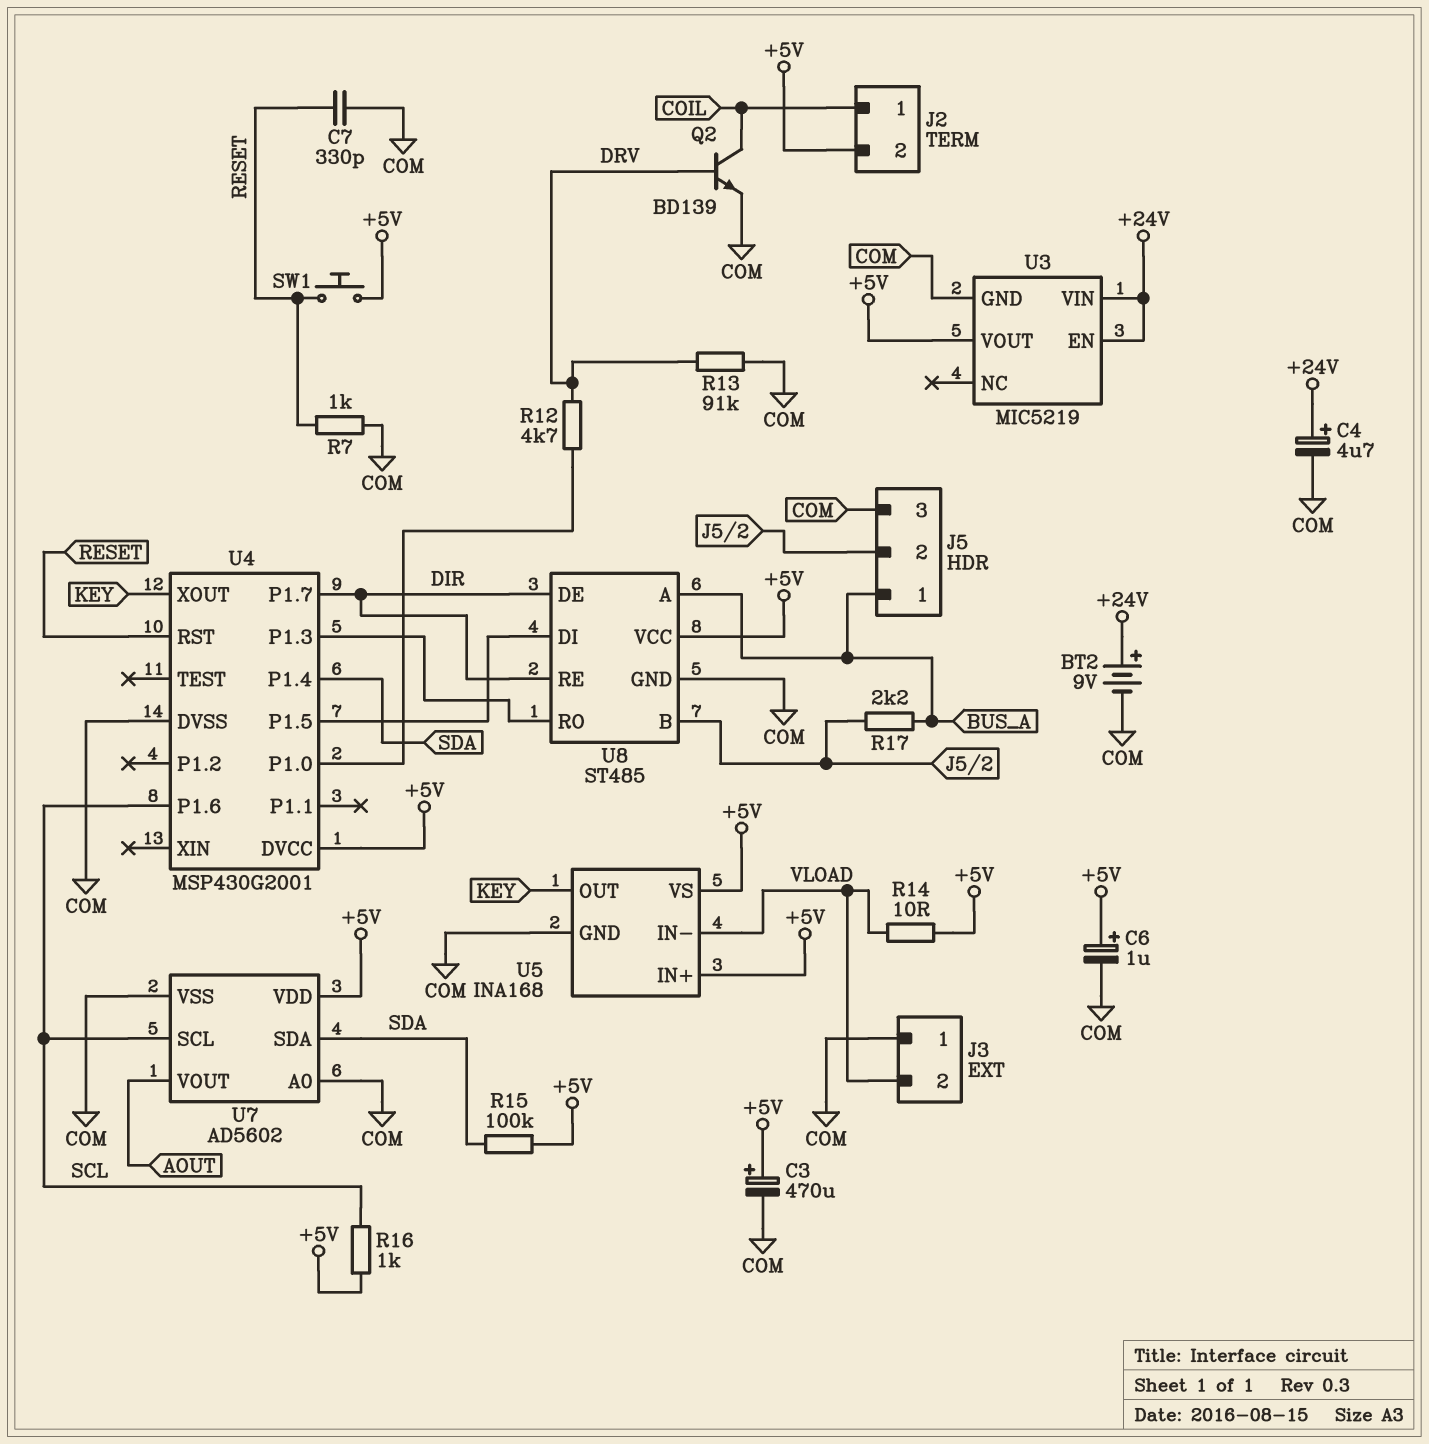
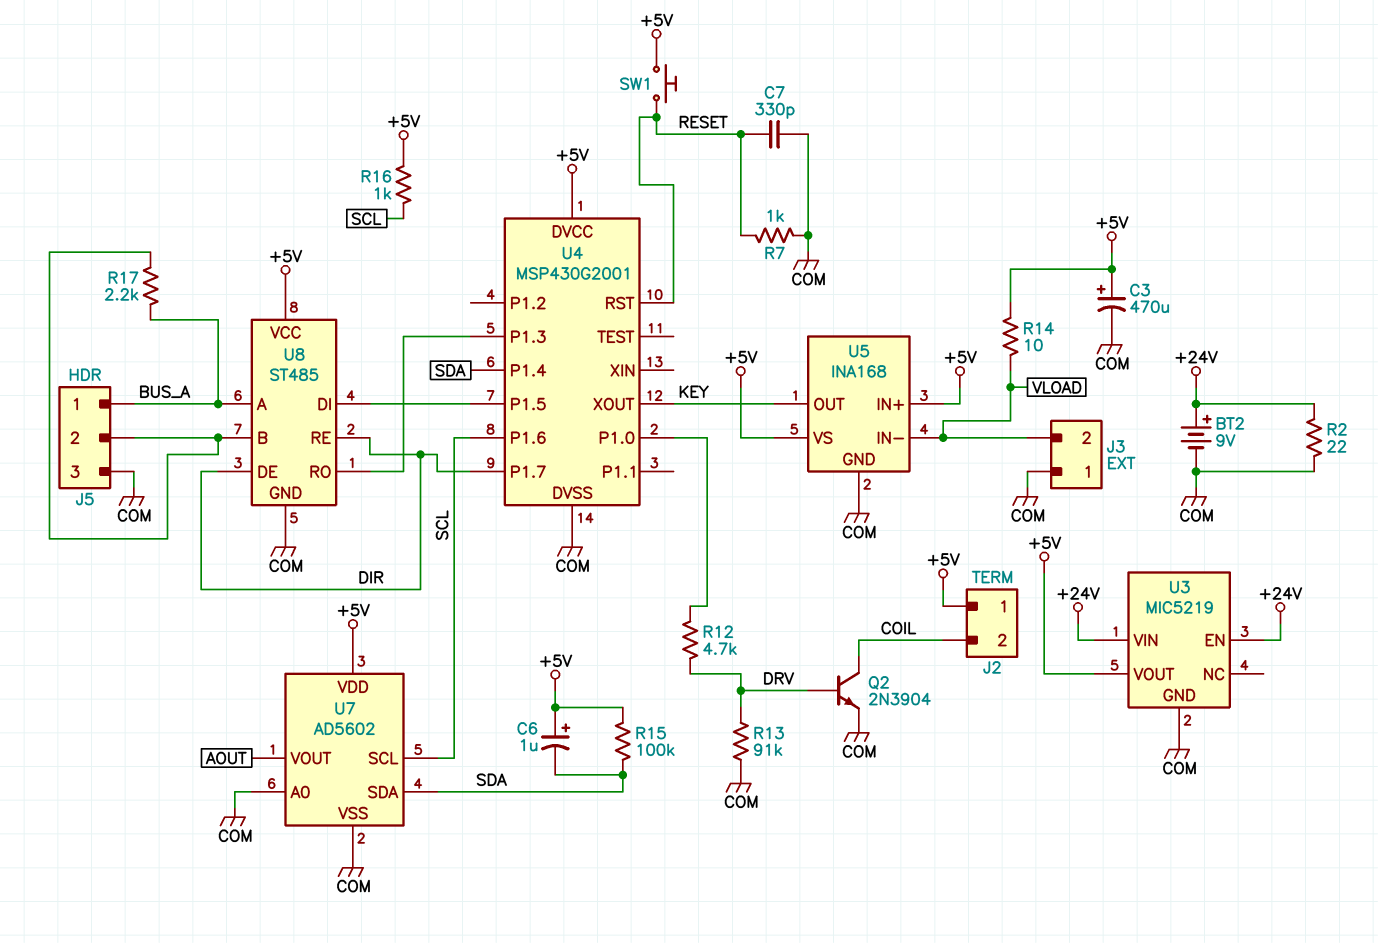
C4: 4.7uF (plus +24V, minus COM) -> none
C6: 1uF (plus +5V, minus COM) -> 1uF (plus +5V, minus SDA)
J2 pin 1: COIL -> +5V
J2 pin 2: +5V -> COIL
Q2: NPN BD139 (B DRV, C COIL, E COM) -> NPN 2N3904 (B DRV, C COIL, E COM)
R2: none -> 22 (+24V, COM)

